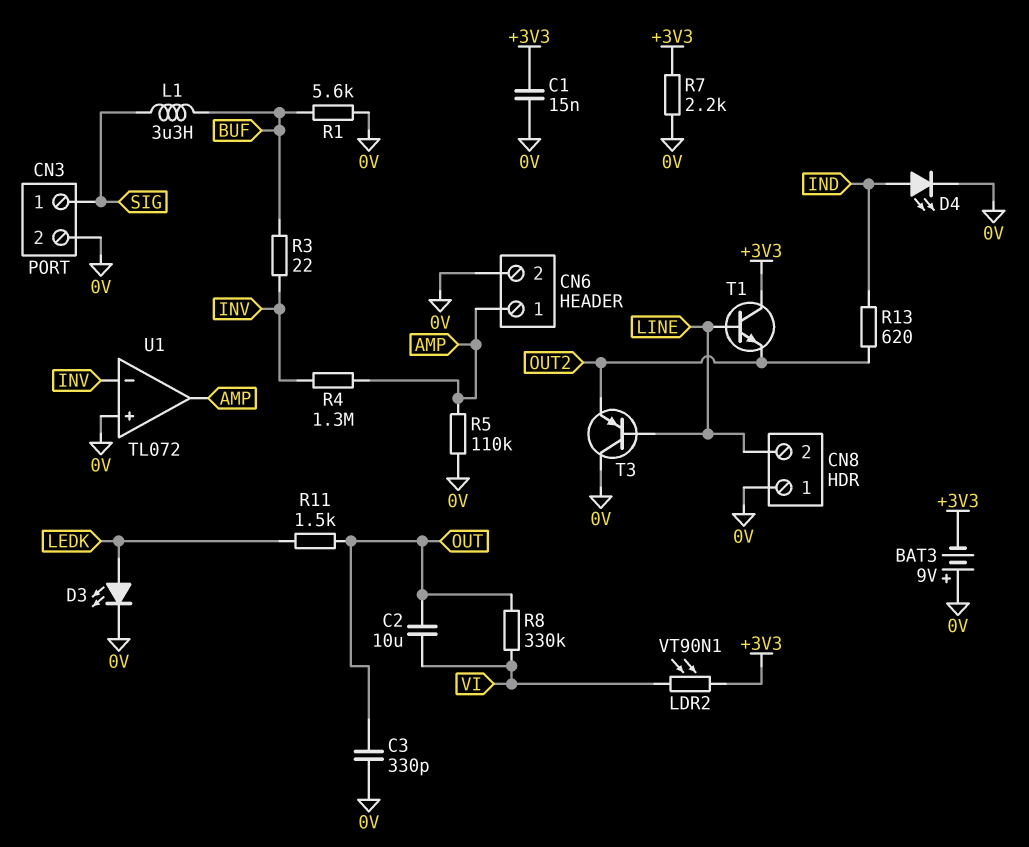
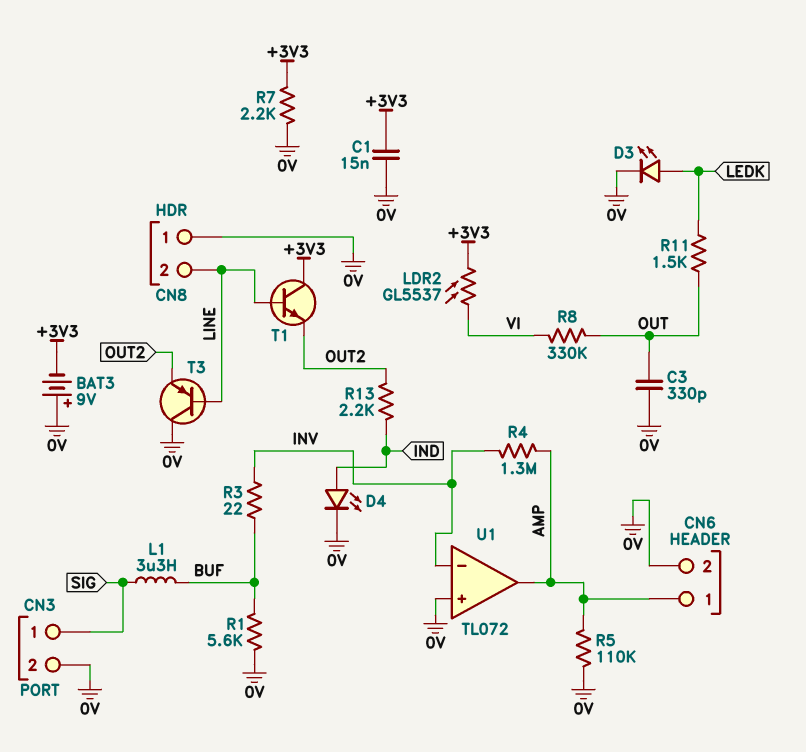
C2: 10uF (OUT, VI) -> none
LDR2: VT90N1 (+3V3, VI) -> GL5537 (+3V3, VI)
R13: 620 (IND, OUT2) -> 2.2k (IND, OUT2)

